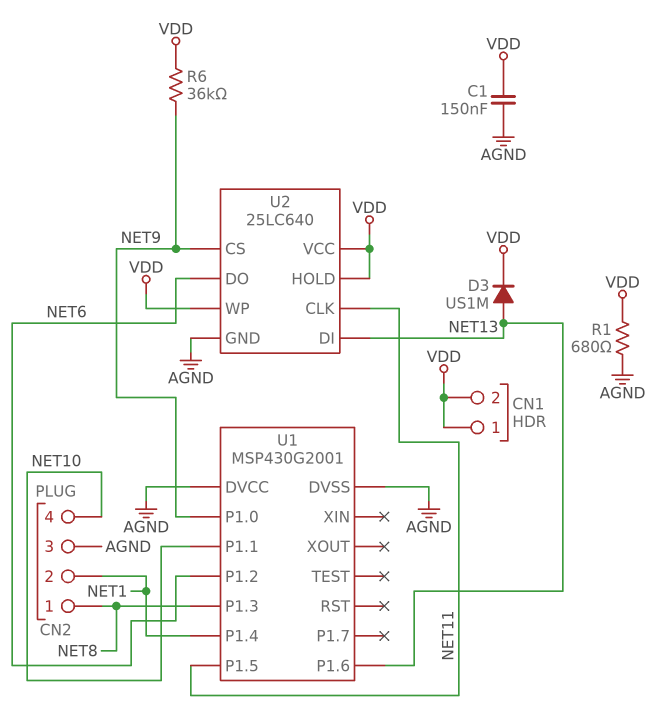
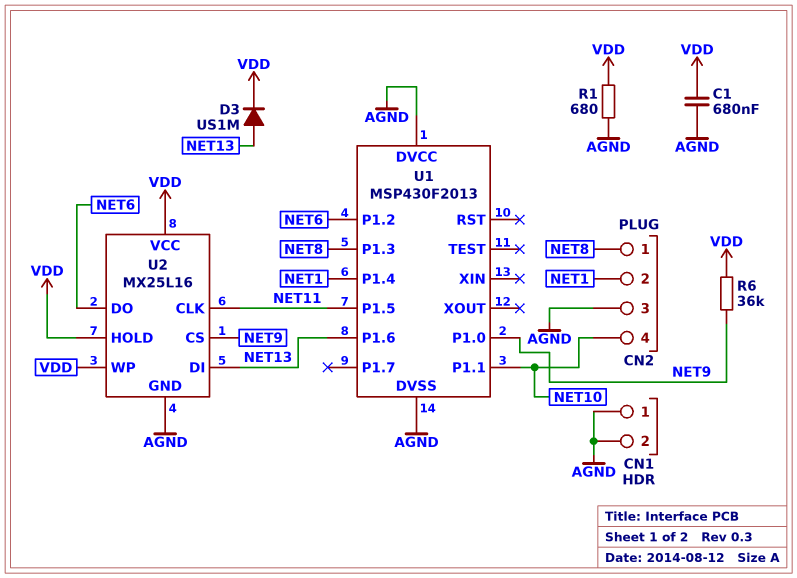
C1: 150nF (AGND, VDD) -> 680nF (AGND, VDD)
CN1 pin 1: VDD -> AGND
CN1 pin 2: VDD -> AGND
U1: MSP430G2001 -> MSP430F2013
U2: 25LC640 -> MX25L16

